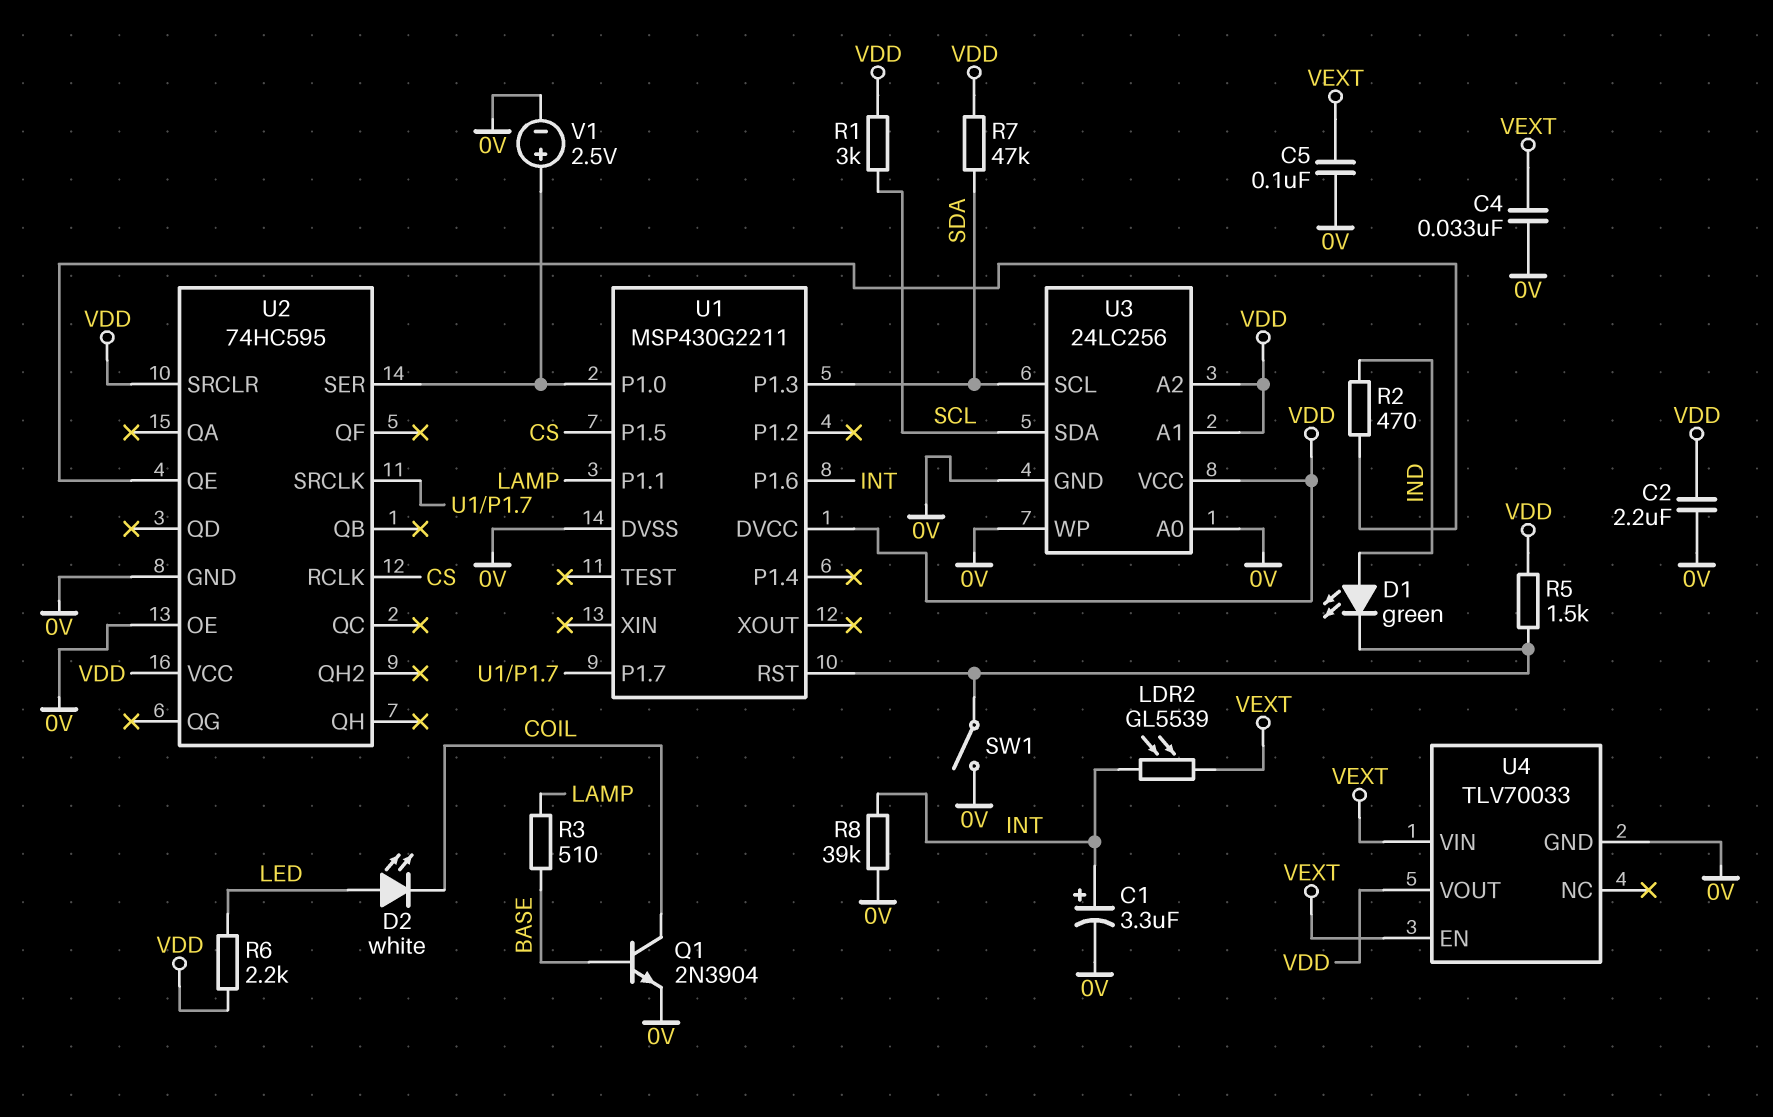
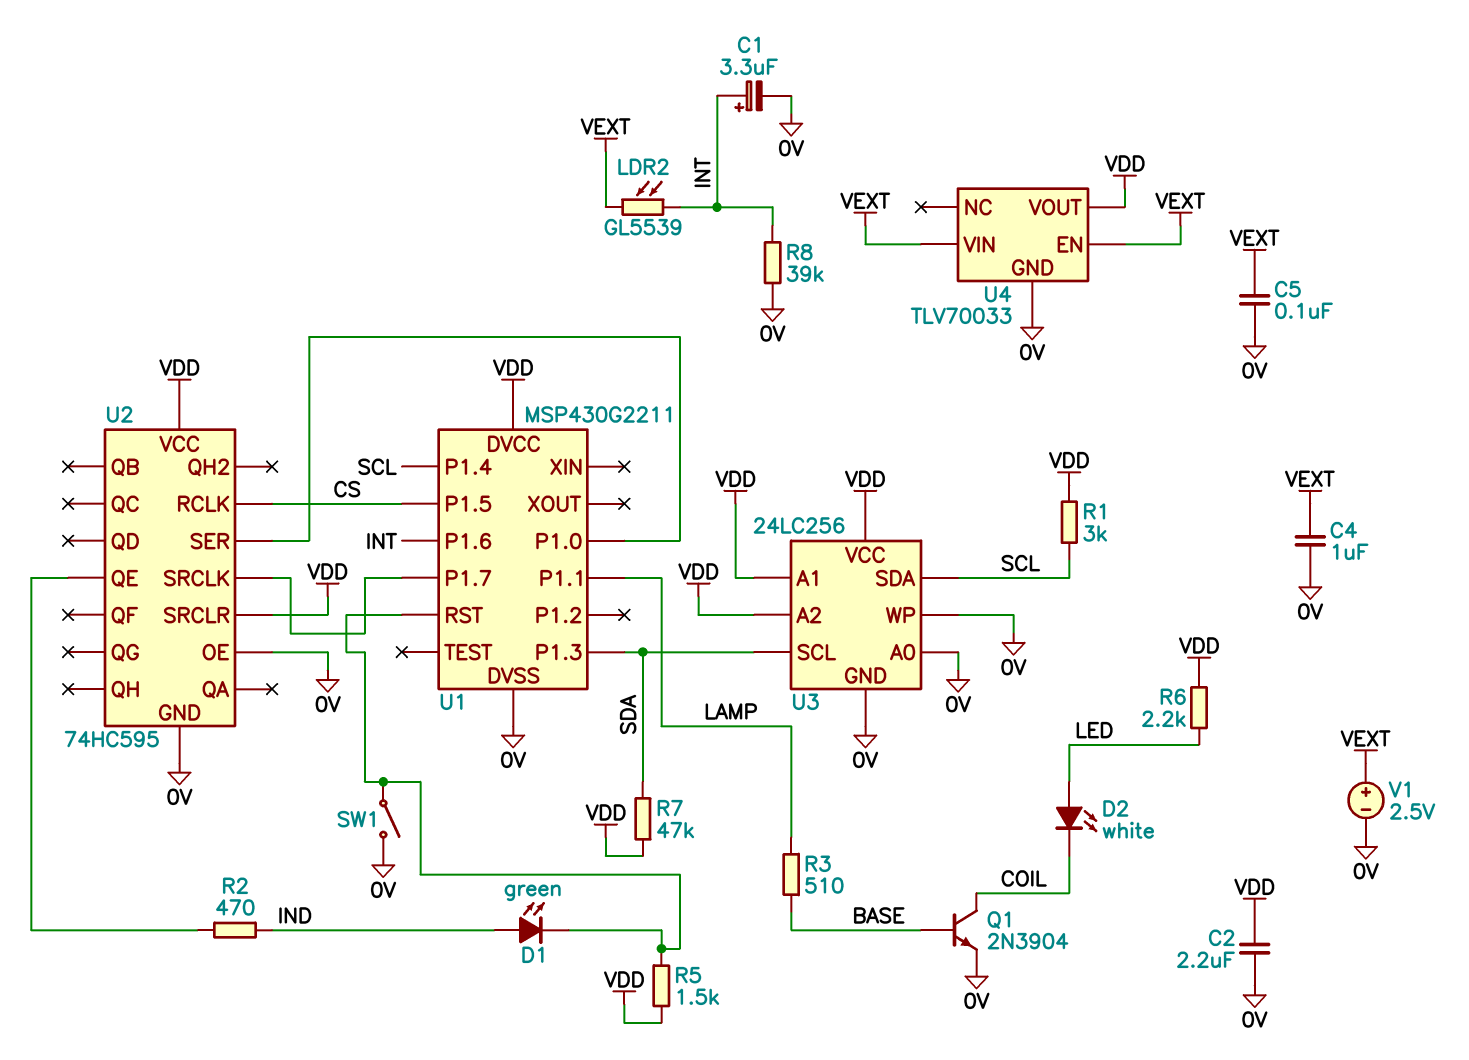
C4: 33nF (0V, VEXT) -> 1uF (0V, VEXT)
U1 pin P1.4: none -> SCL
V1: 2.5V (plus U1/P1.0, minus 0V) -> 2.5V (plus VEXT, minus 0V)

